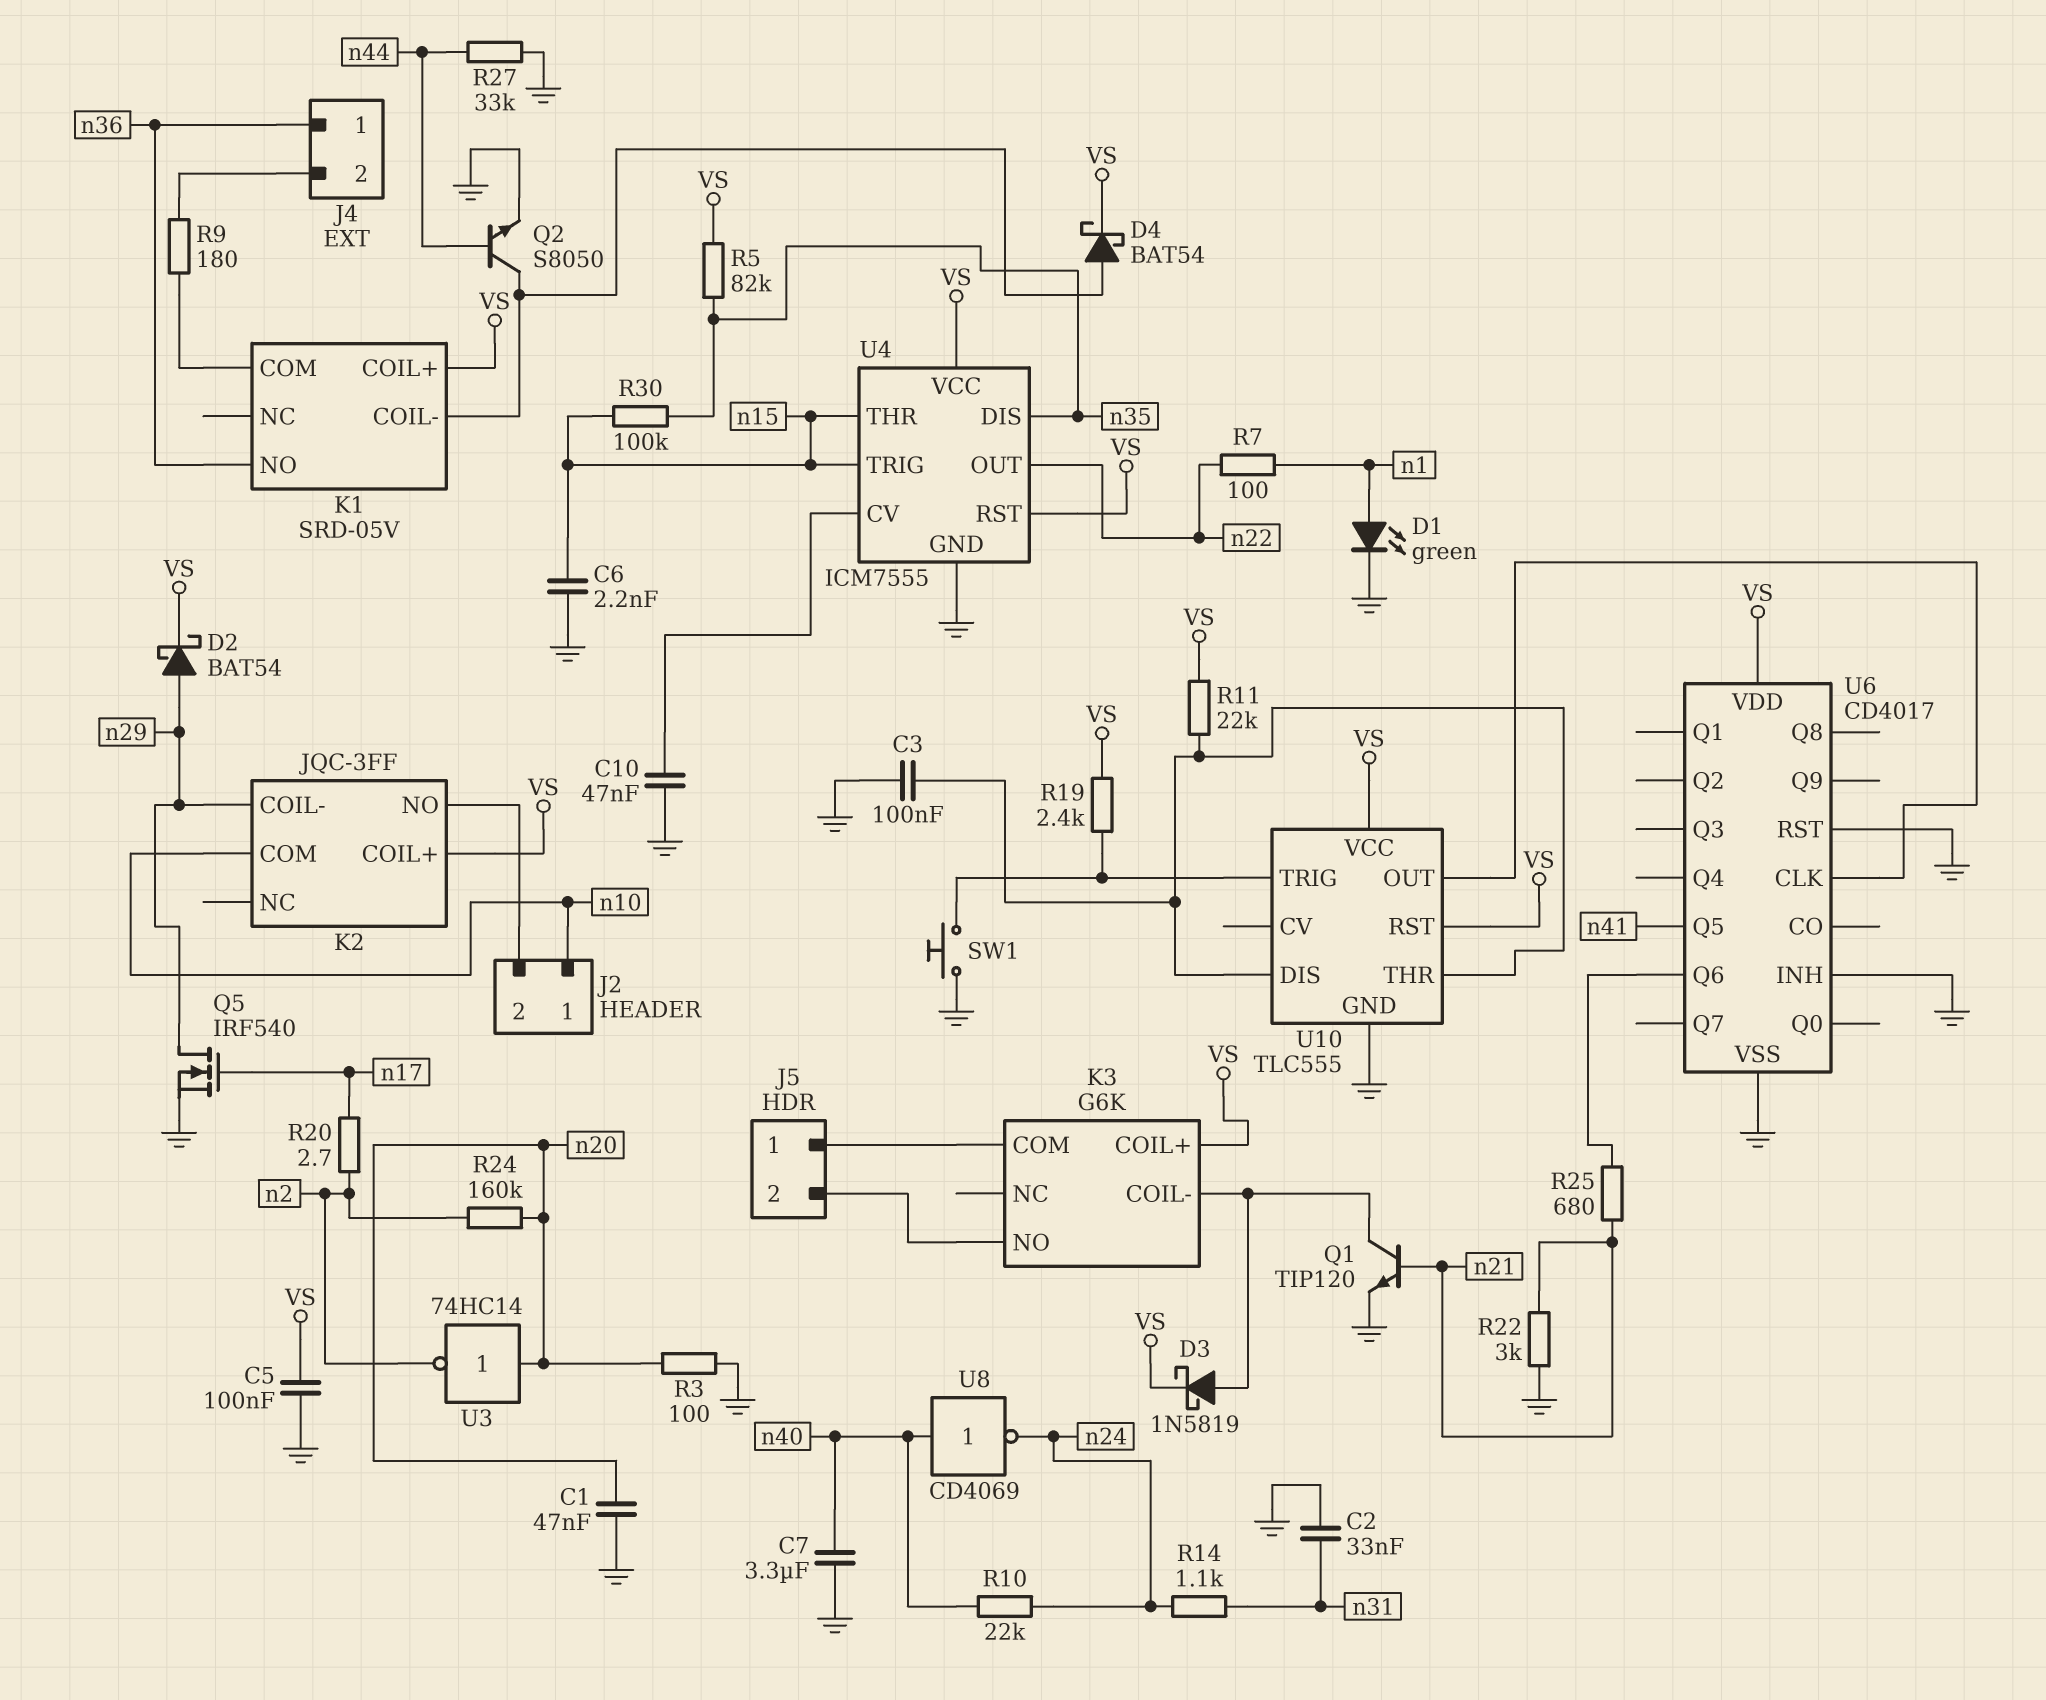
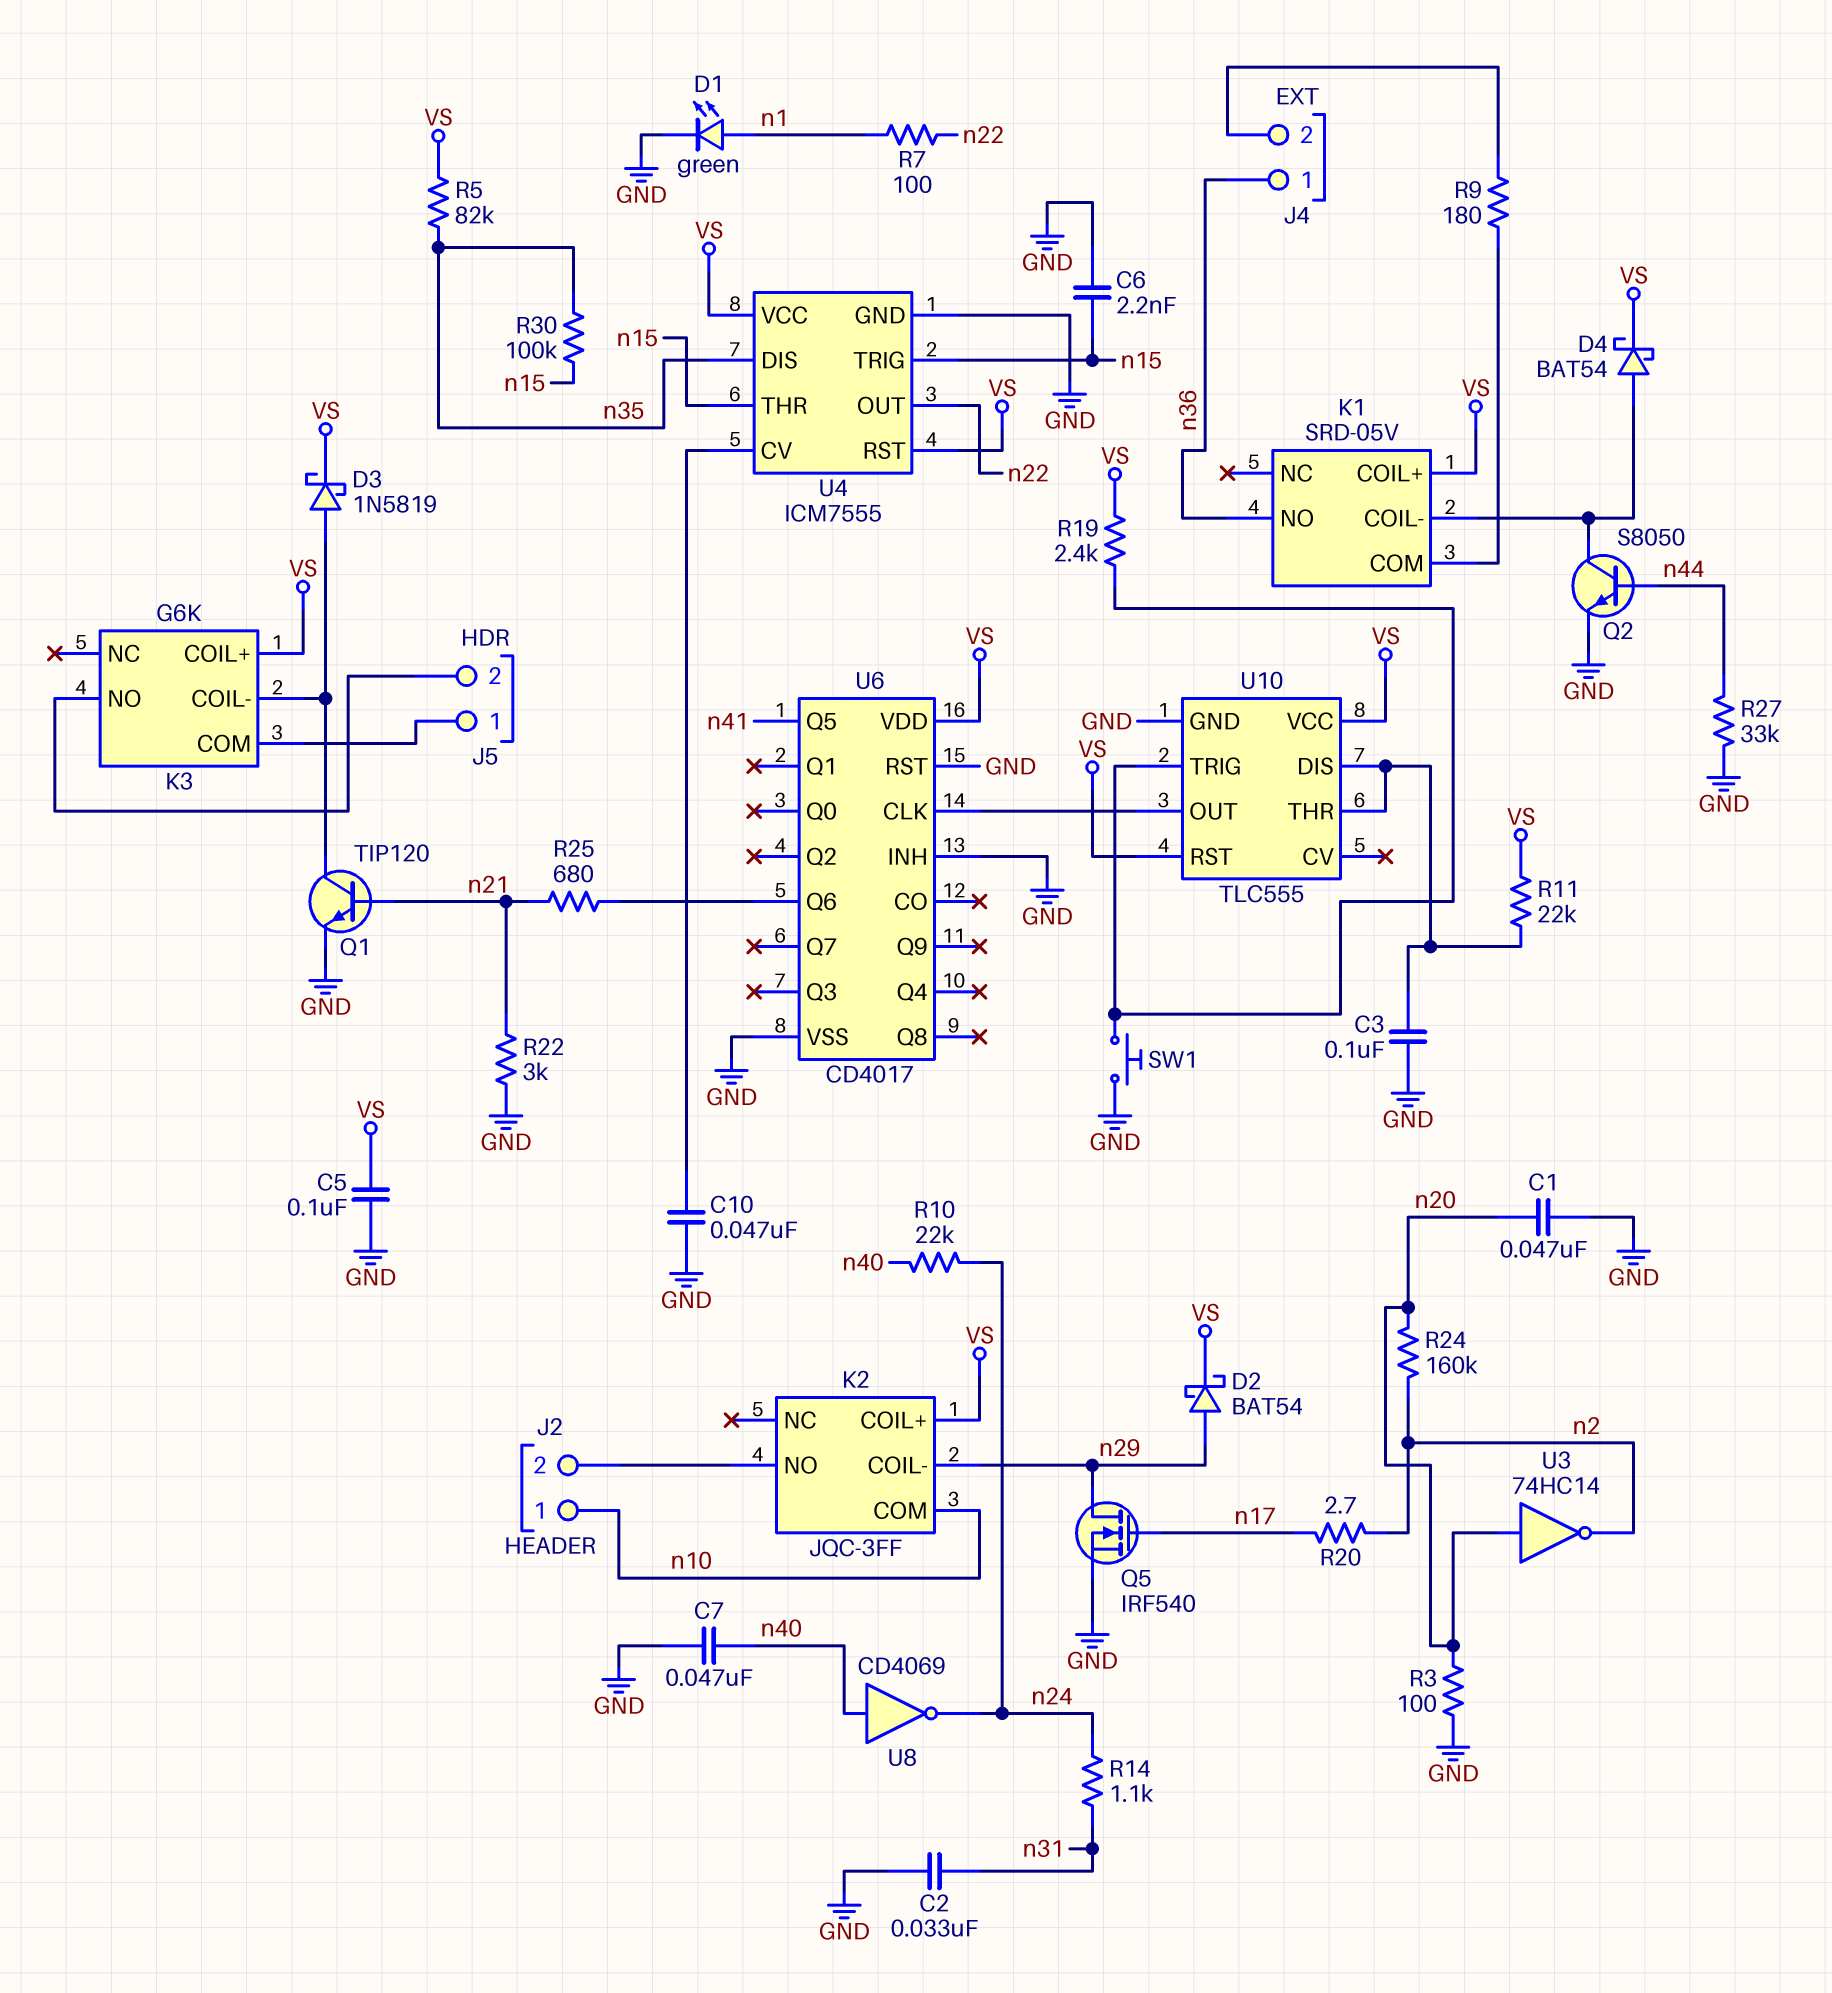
C7: 3.3uF (GND, n40) -> 47nF (GND, n40)

